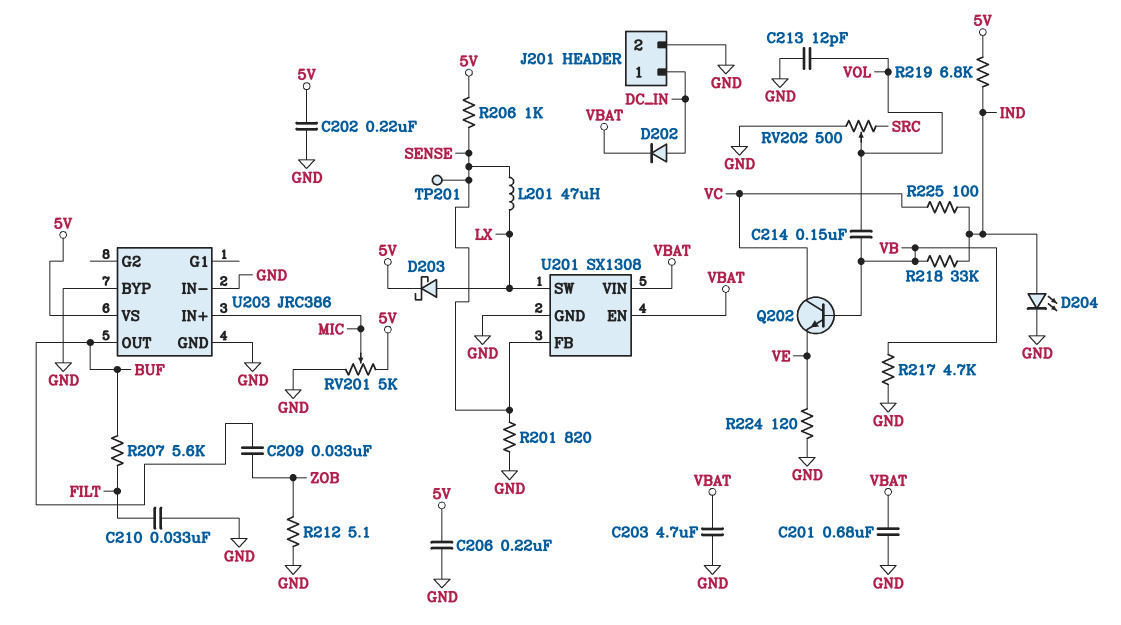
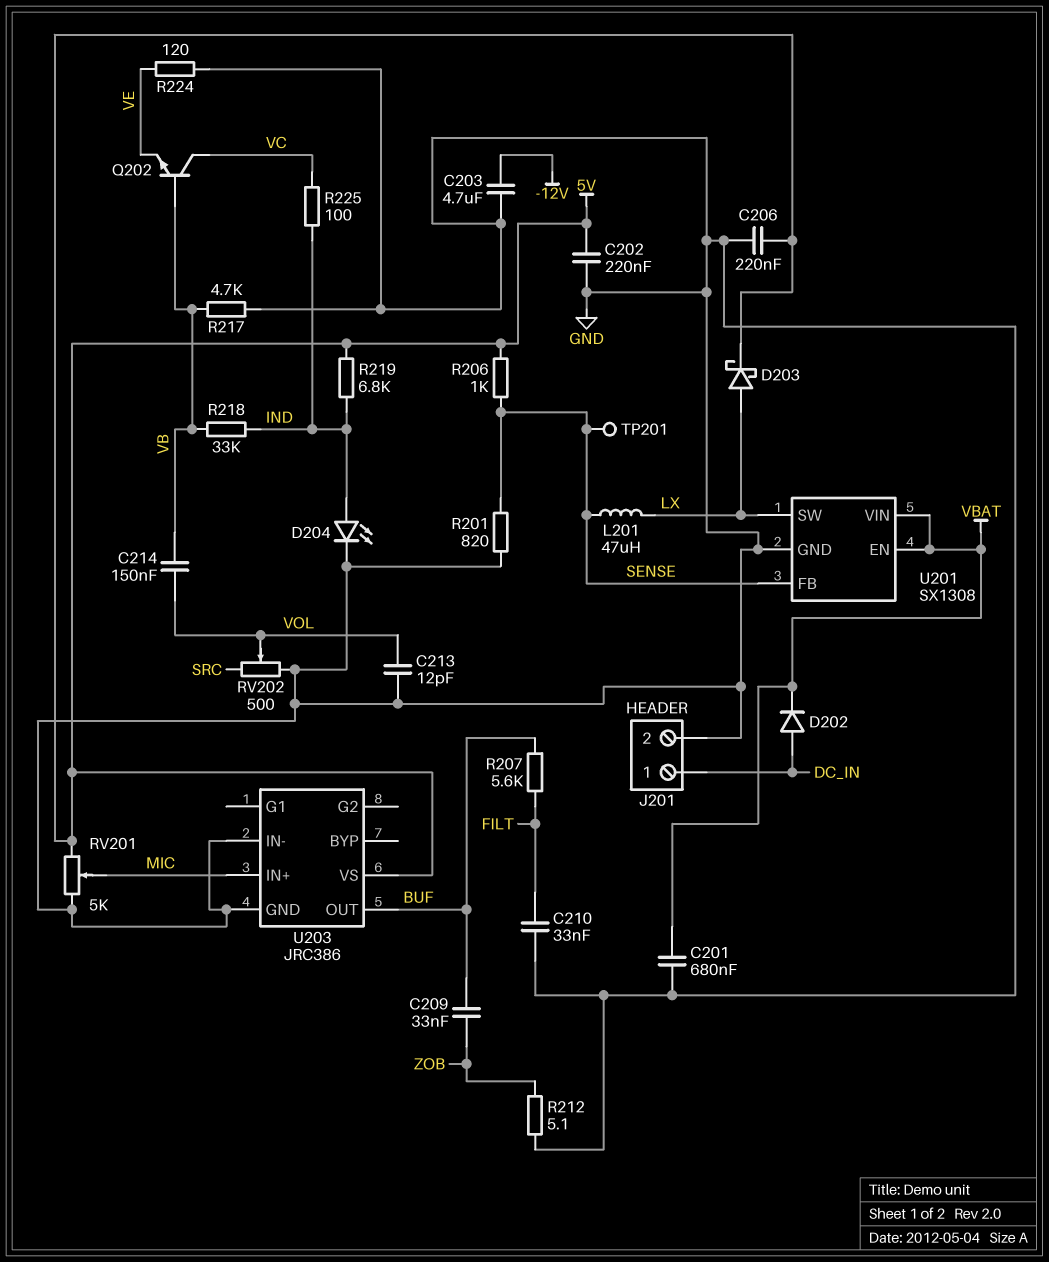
C203: 4.7uF (GND, VBAT) -> 4.7uF (-12V, GND)
U203 pin BYP: GND -> none

